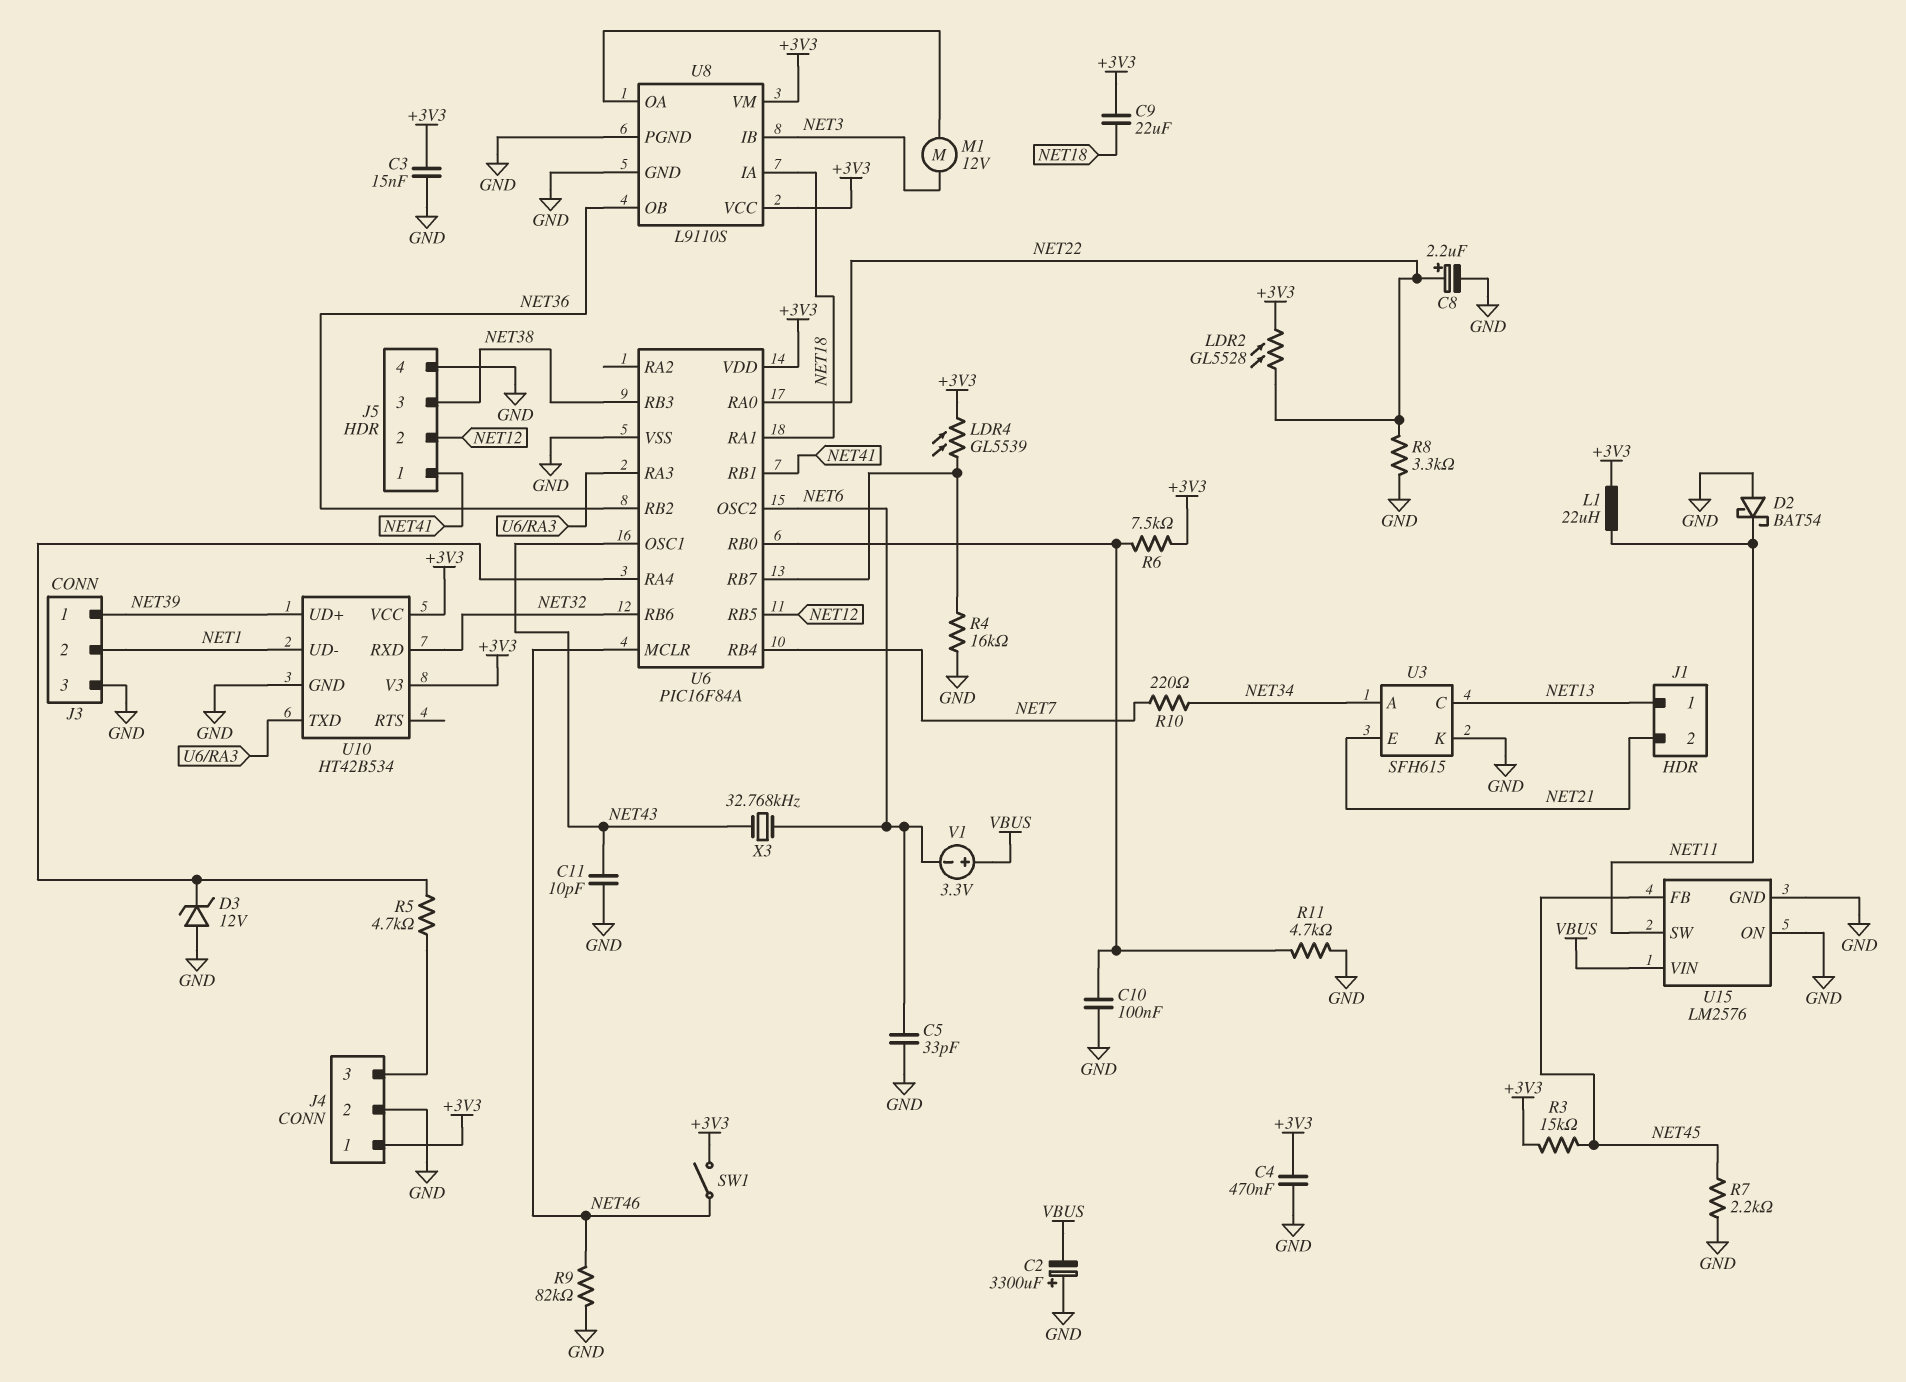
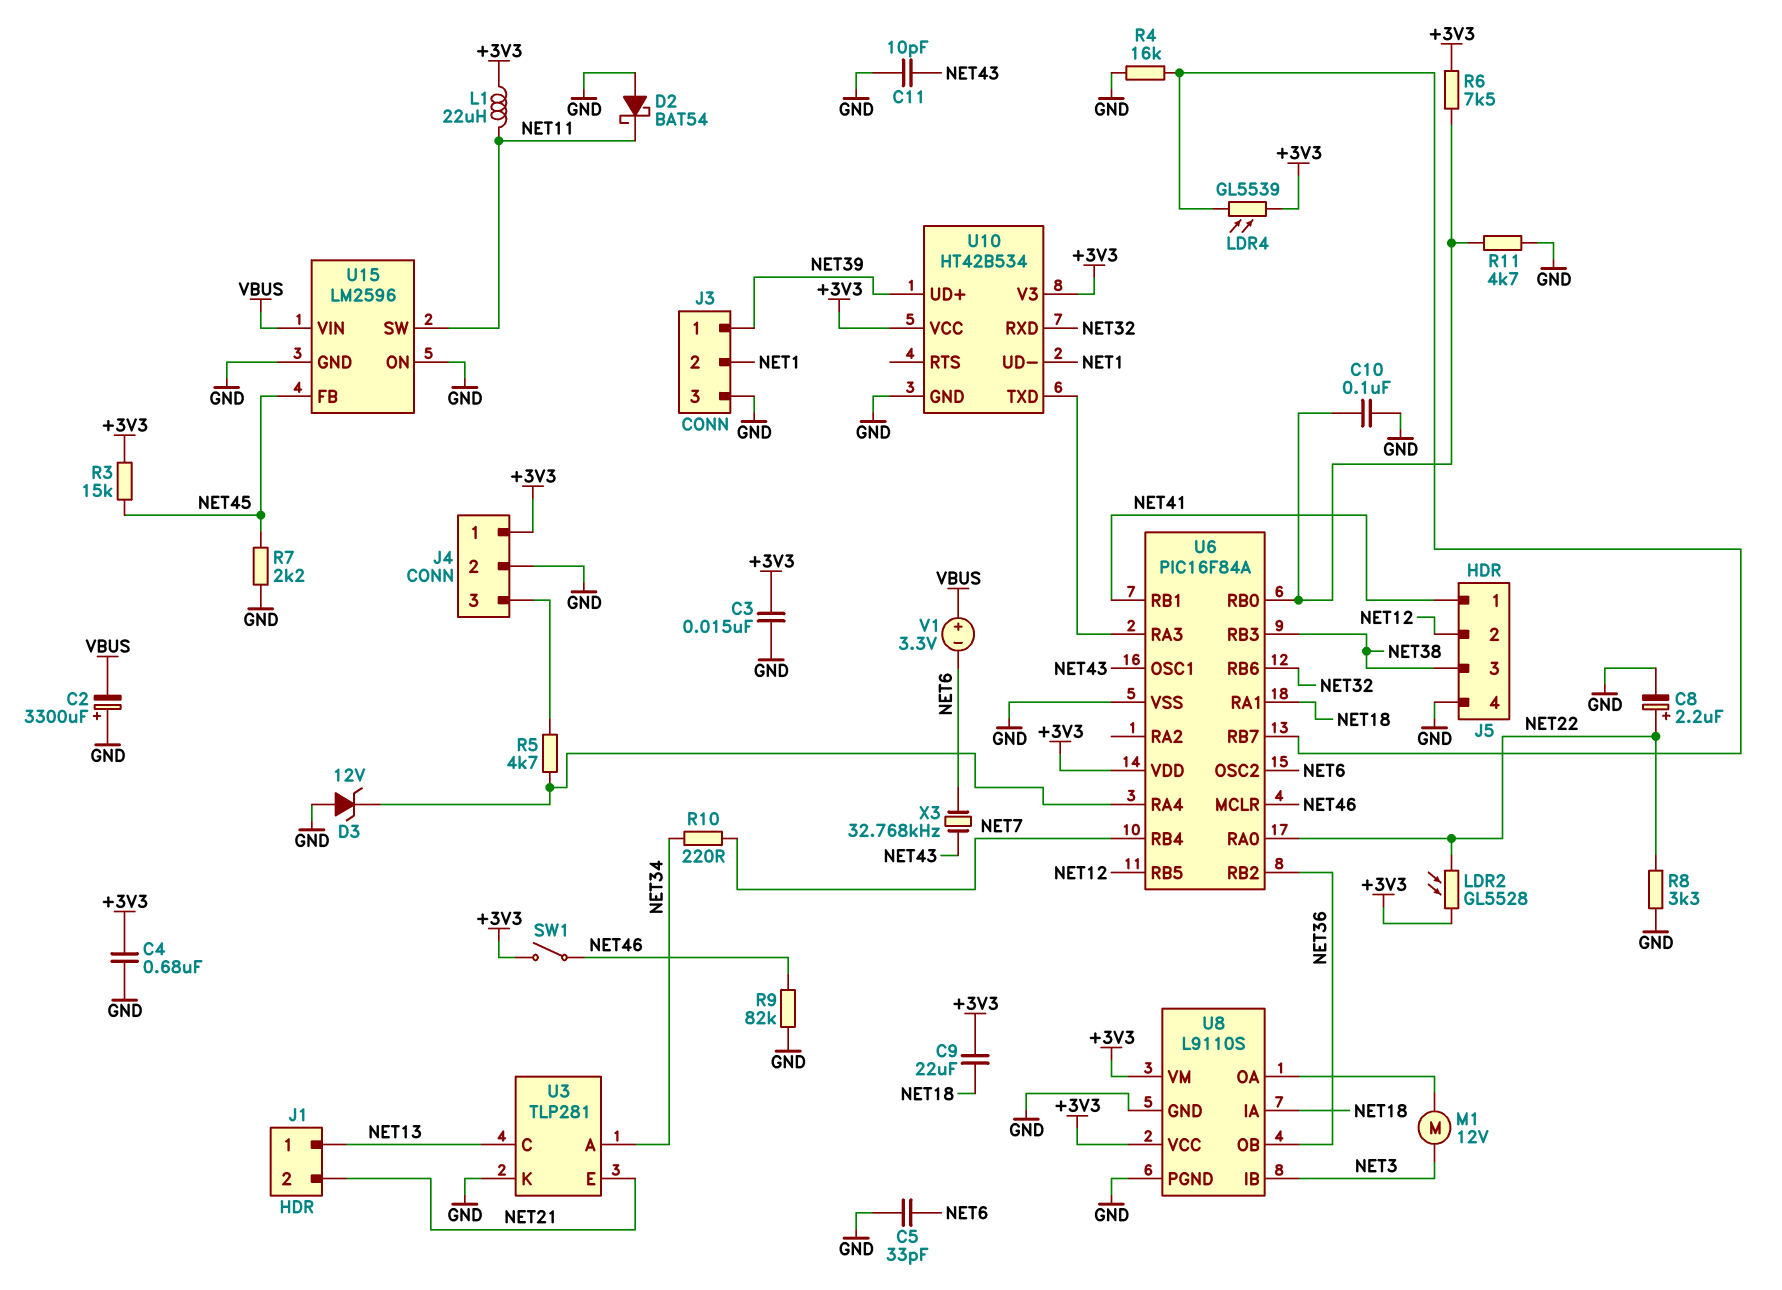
C4: 470nF (+3V3, GND) -> 680nF (+3V3, GND)
U3: SFH615 -> TLP281
U15: LM2576 -> LM2596

